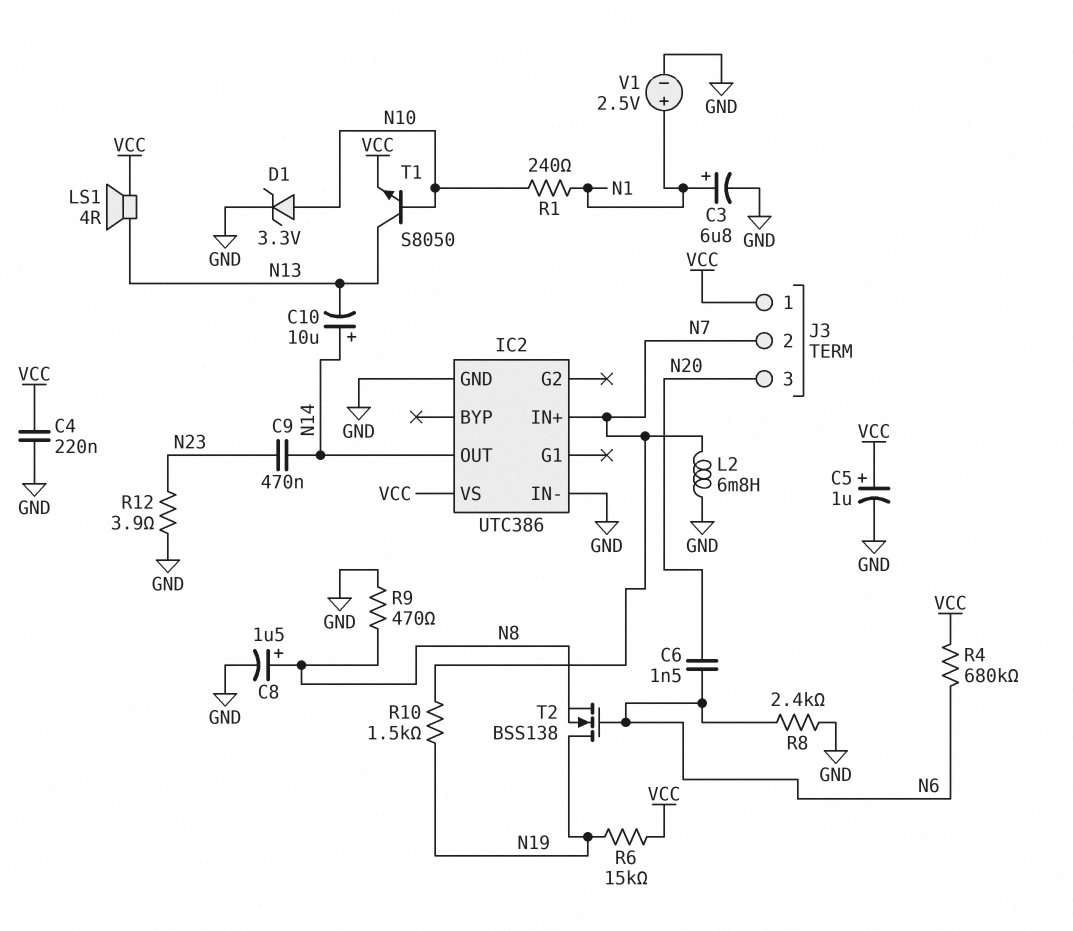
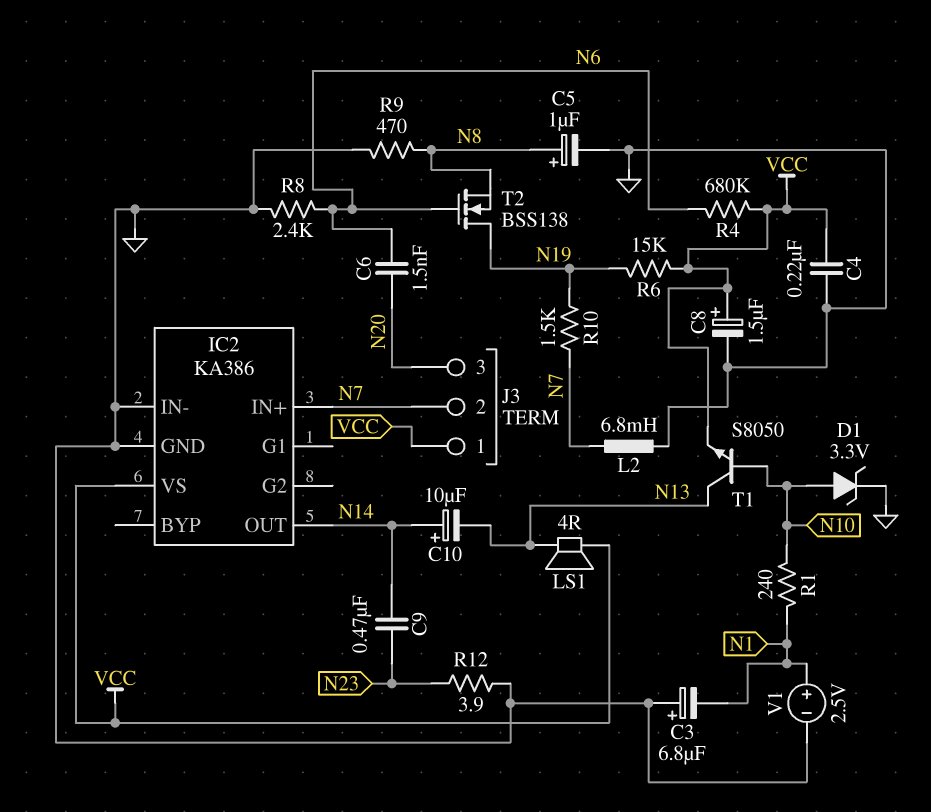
C3: 6.8uF (plus N1, minus GND) -> 6.8uF (plus GND, minus N1)
C5: 1uF (plus VCC, minus GND) -> 1uF (plus N8, minus GND)
C8: 1.5uF (plus N8, minus GND) -> 1.5uF (plus VCC, minus GND)
IC2: UTC386 -> KA386

